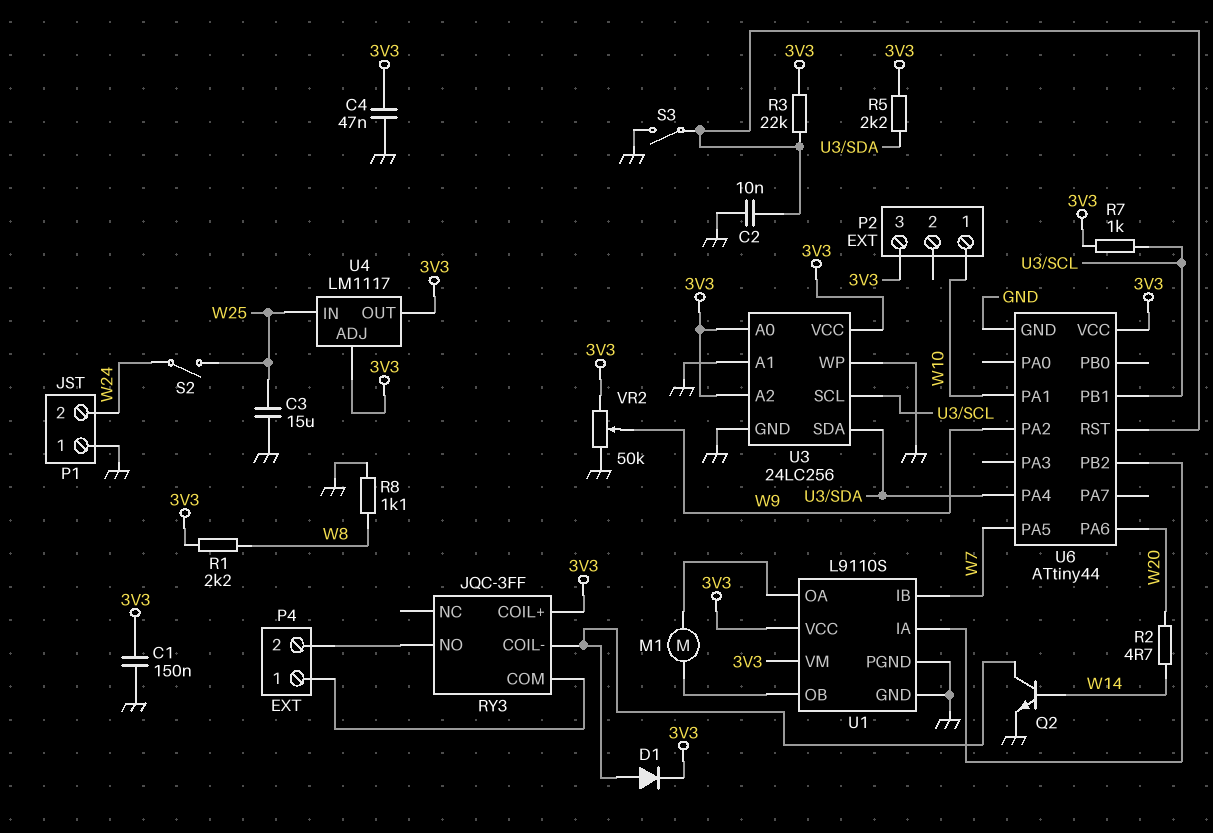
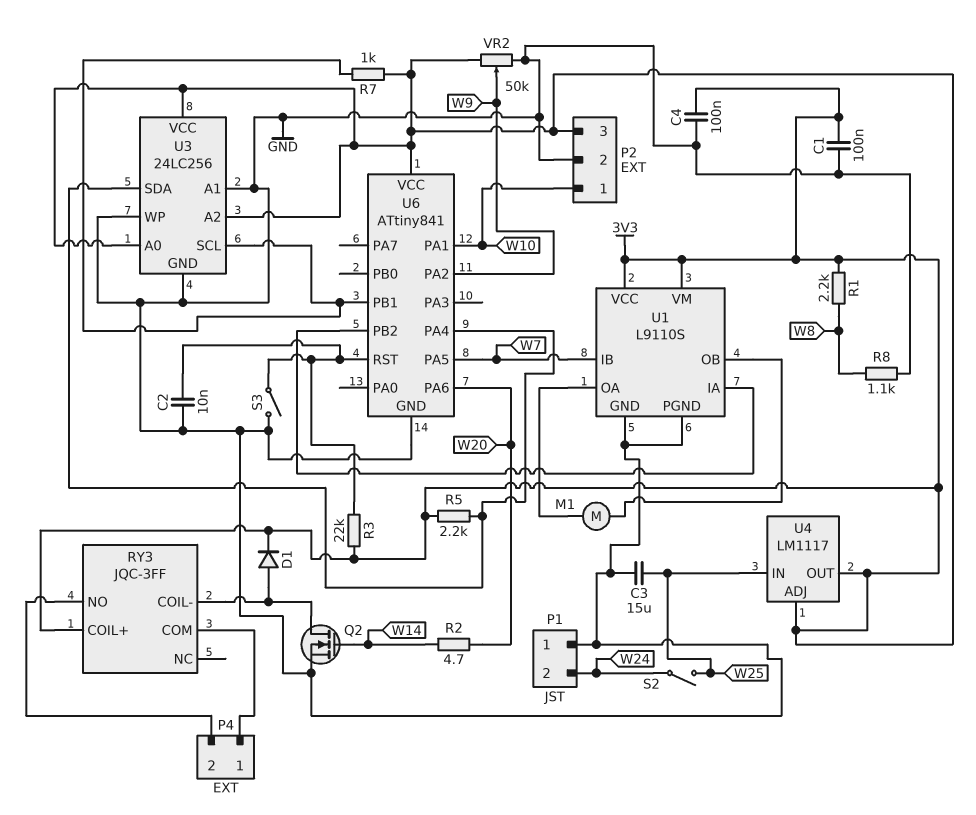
C1: 150nF (3V3, GND) -> 100nF (3V3, GND)
C4: 47nF (3V3, GND) -> 100nF (3V3, GND)
P2 pin 2: none -> GND
Q2: NPN (B W14, C RY3/COIL-, E GND) -> NMOS (G W14, D RY3/COIL-, S GND)
U6: ATtiny44 -> ATtiny841

